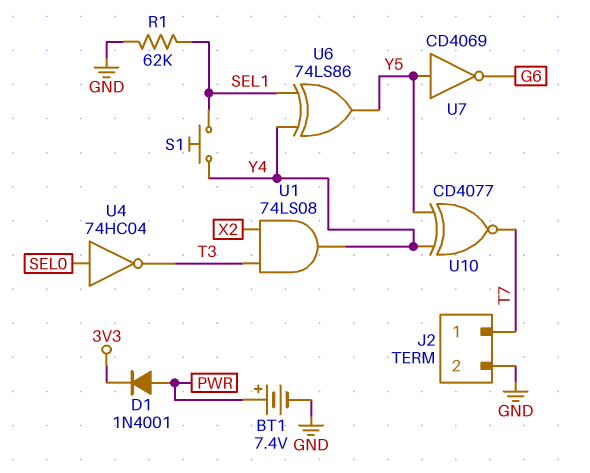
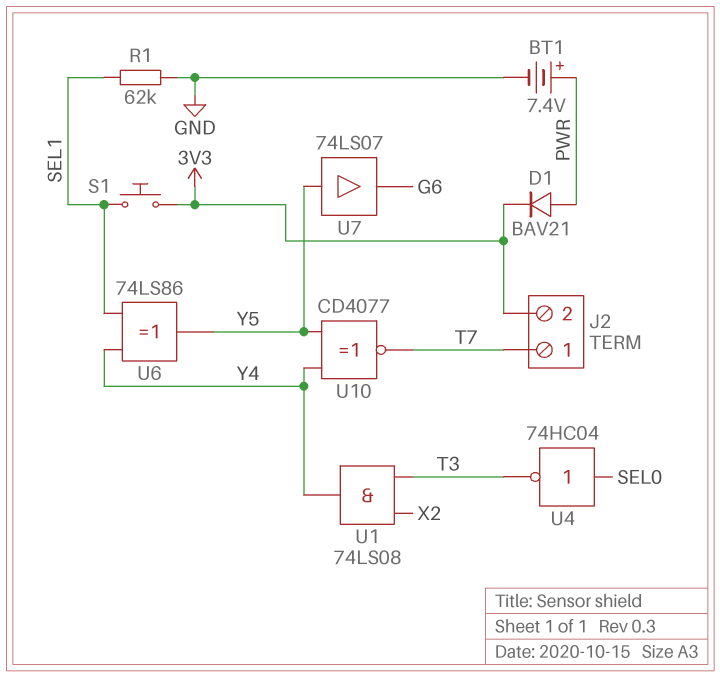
D1: diode 1N4001 (A PWR, K 3V3) -> diode BAV21 (A PWR, K 3V3)
J2 pin 2: GND -> 3V3
S1: button (SEL1, Y4) -> button (3V3, SEL1)
U7: NOT CD4069 (in Y5, out G6) -> buffer 74LS07 (in Y5, out G6)

